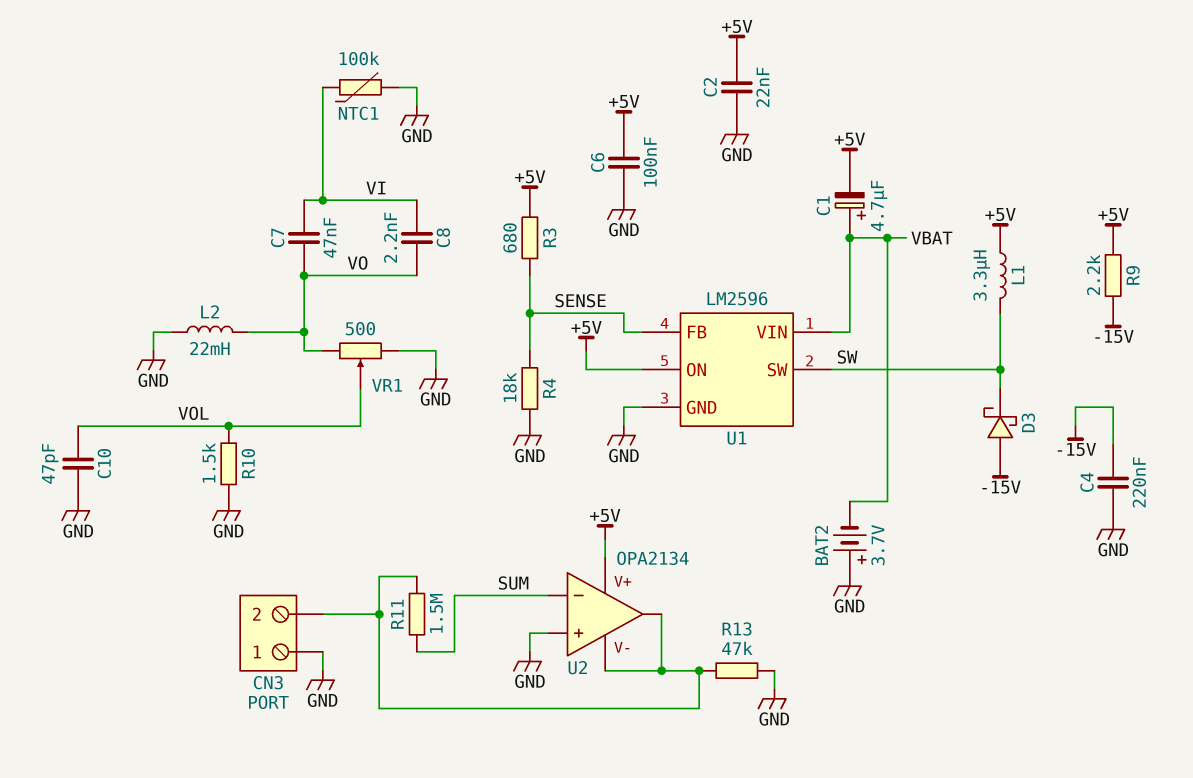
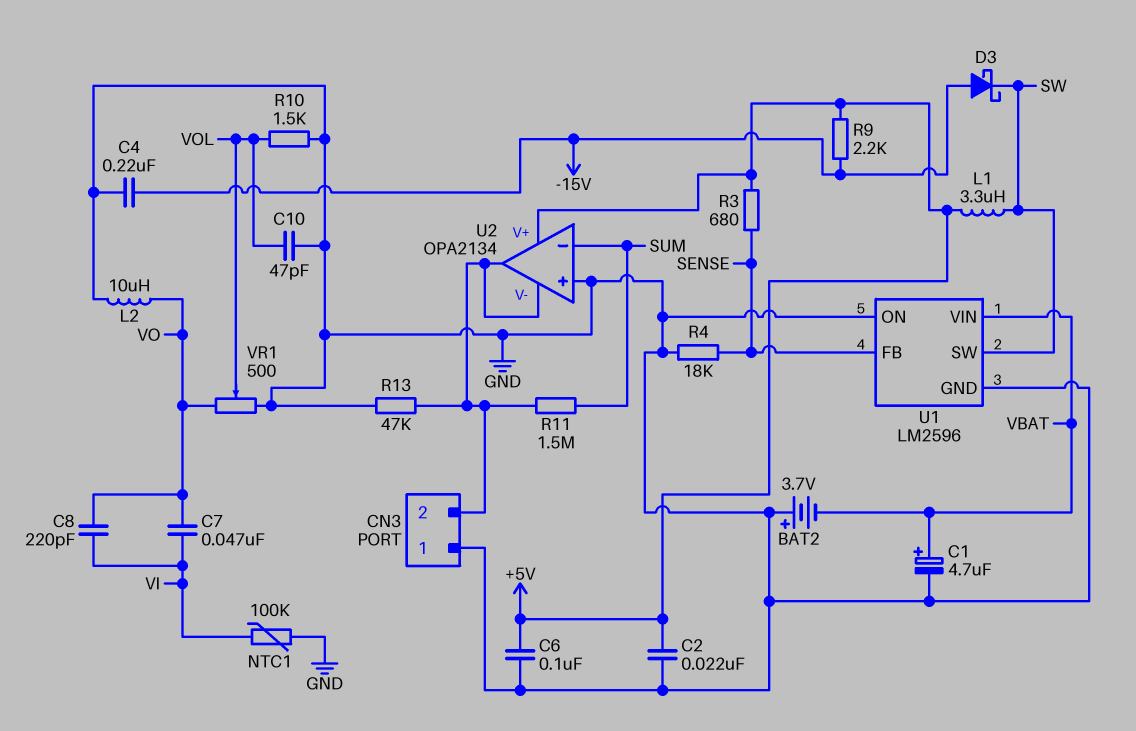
C1: 4.7uF (plus VBAT, minus +5V) -> 4.7uF (plus VBAT, minus GND)
C8: 2.2nF (VI, VO) -> 220pF (VI, VO)
L2: 22mH (GND, VO) -> 10uH (GND, VO)
U1 pin ON: +5V -> GND

